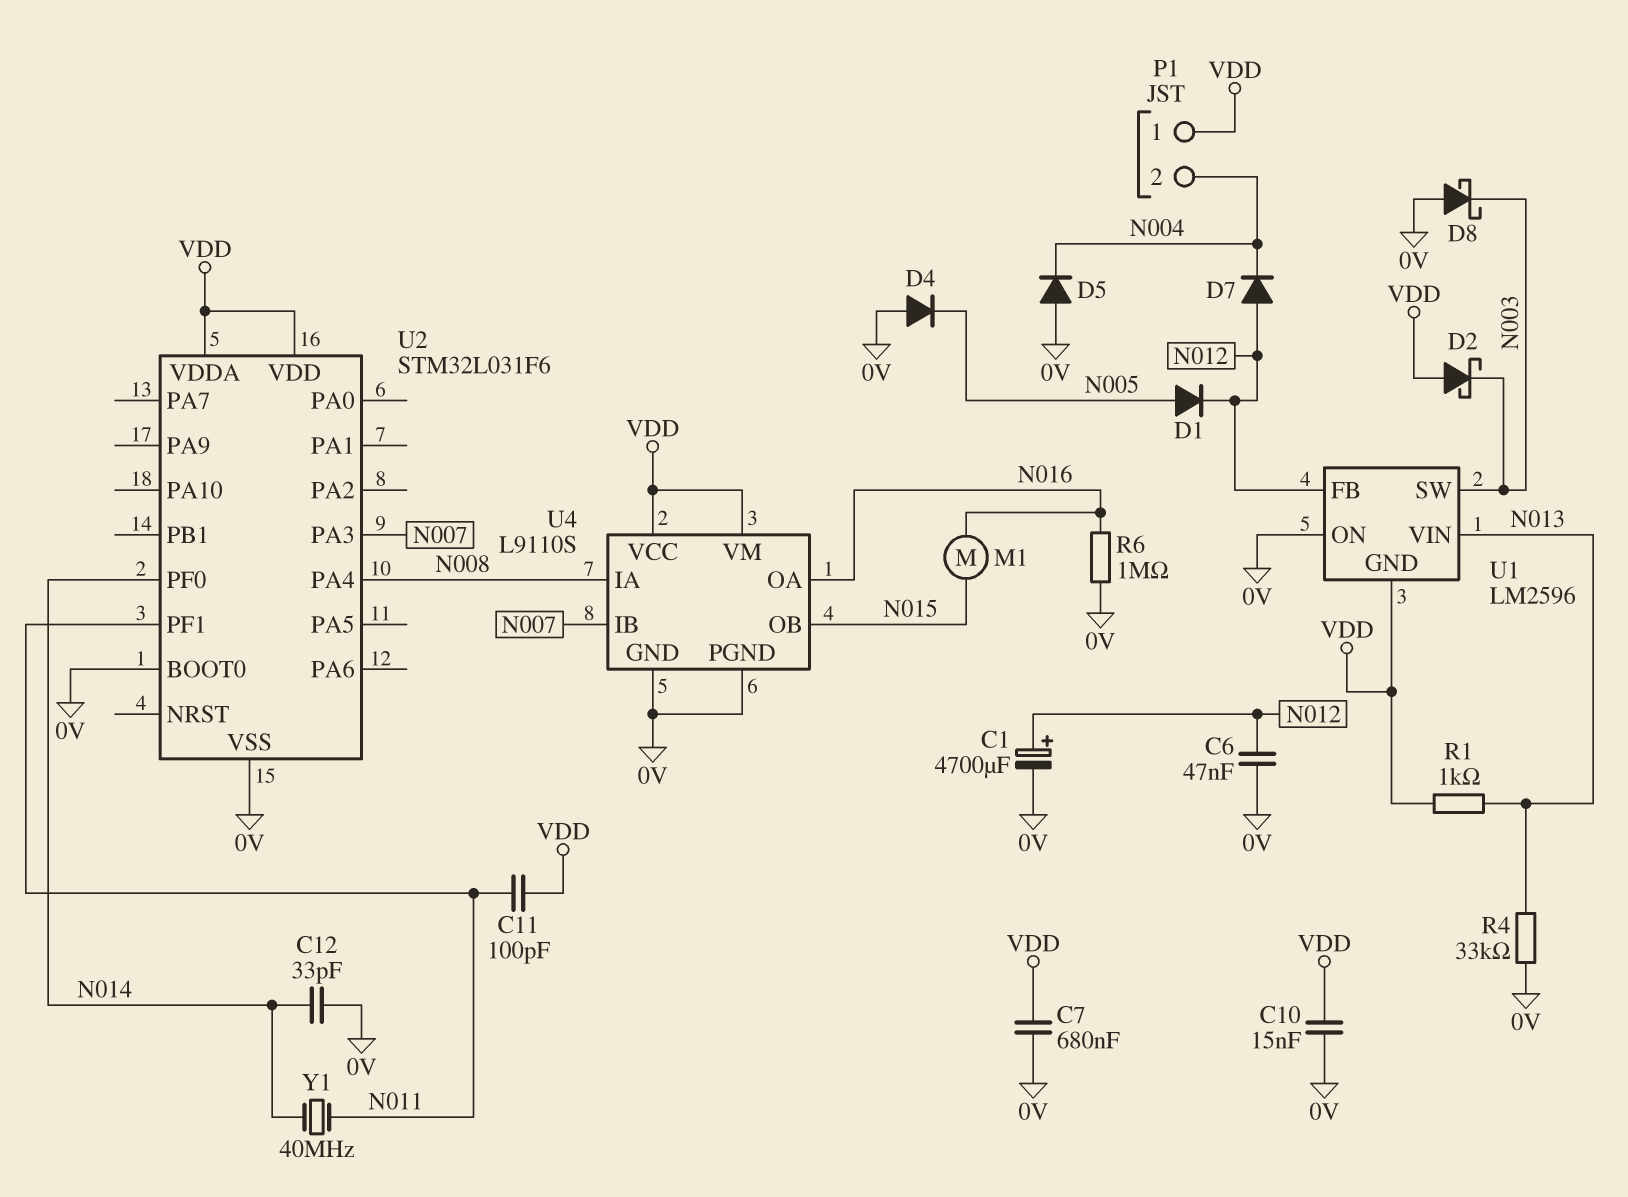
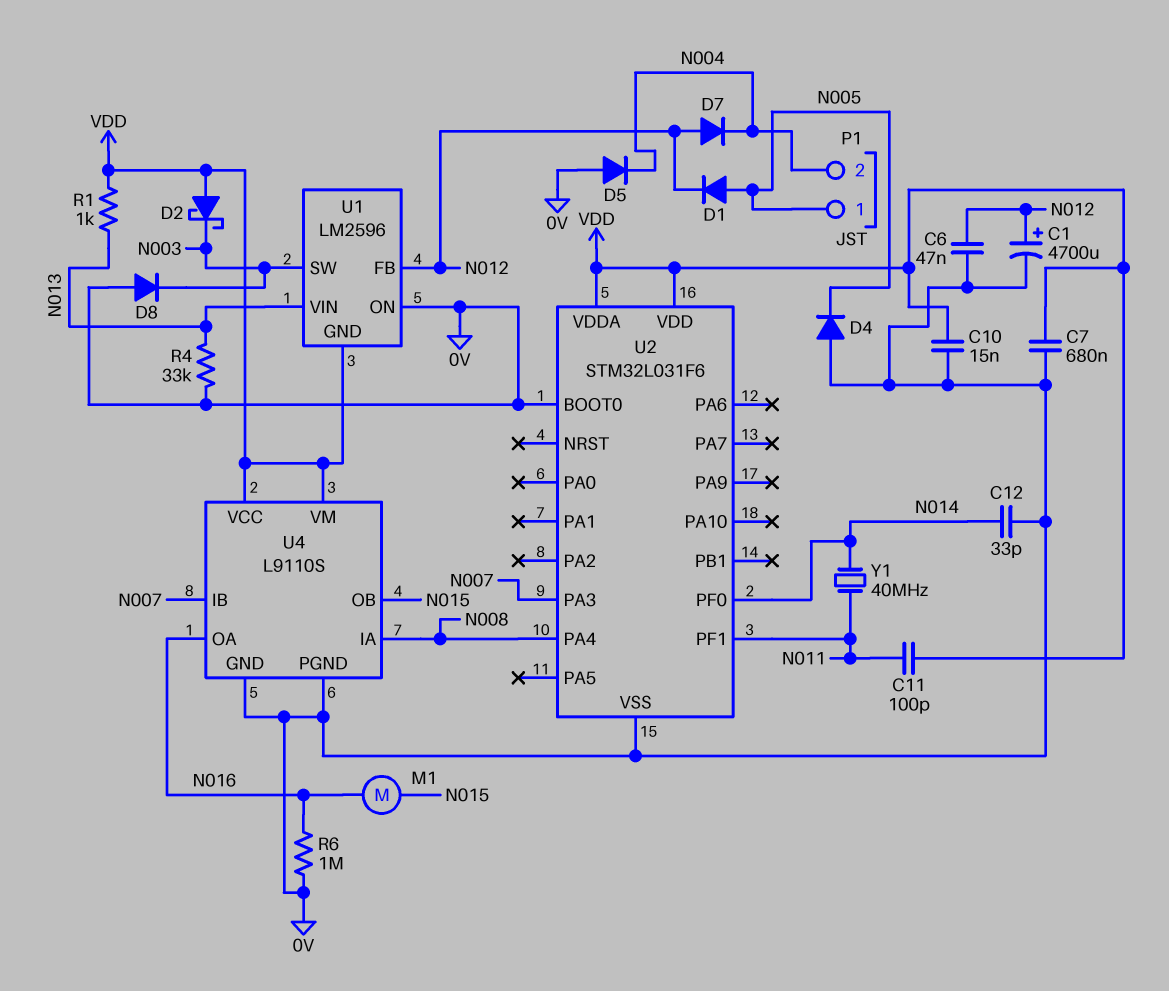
D8: schottky (A 0V, K N003) -> diode (A 0V, K N003)
P1 pin 1: VDD -> N005

